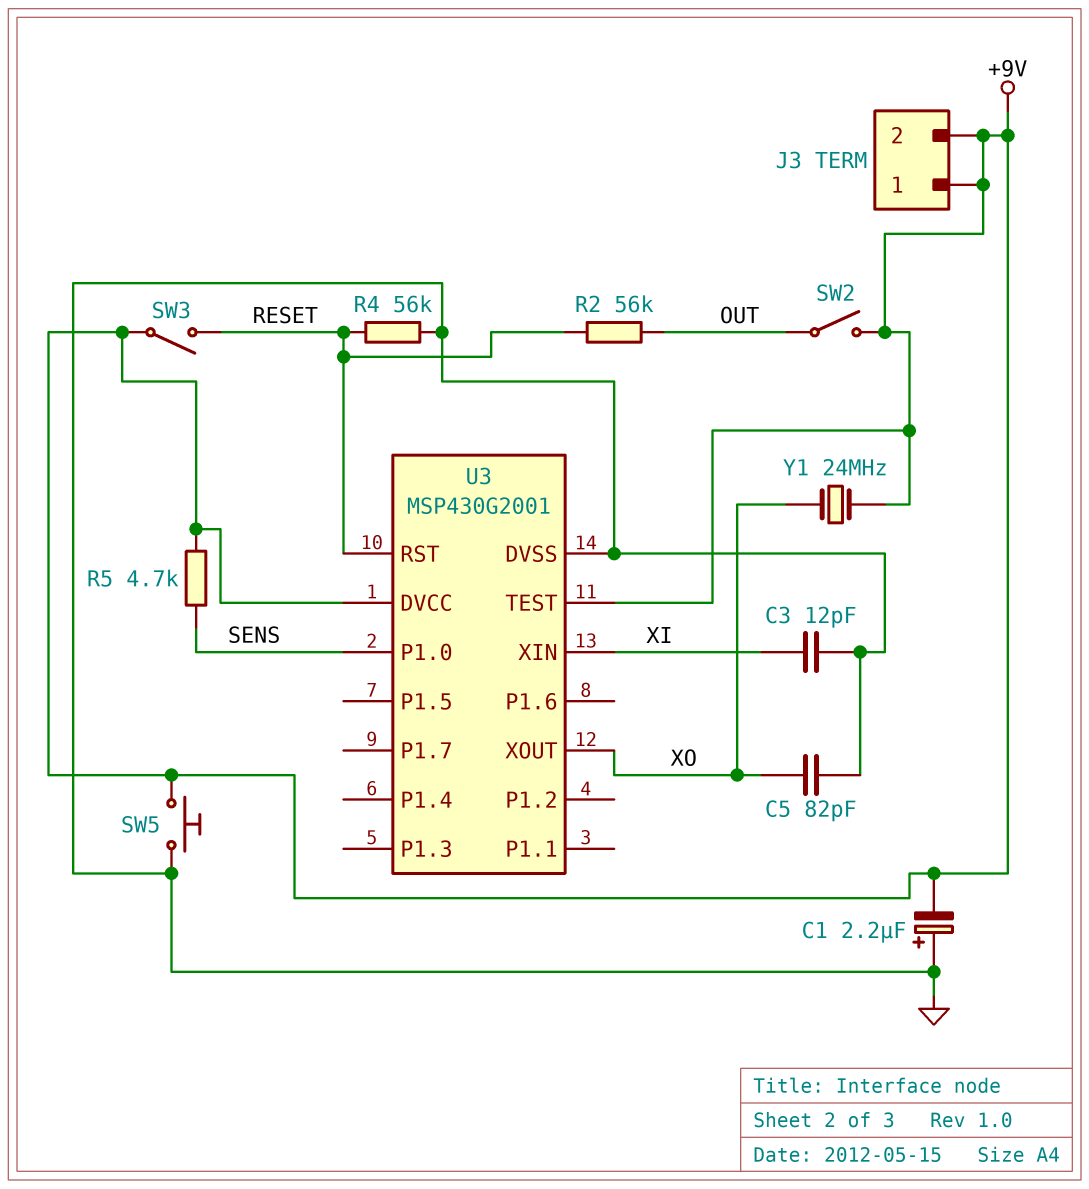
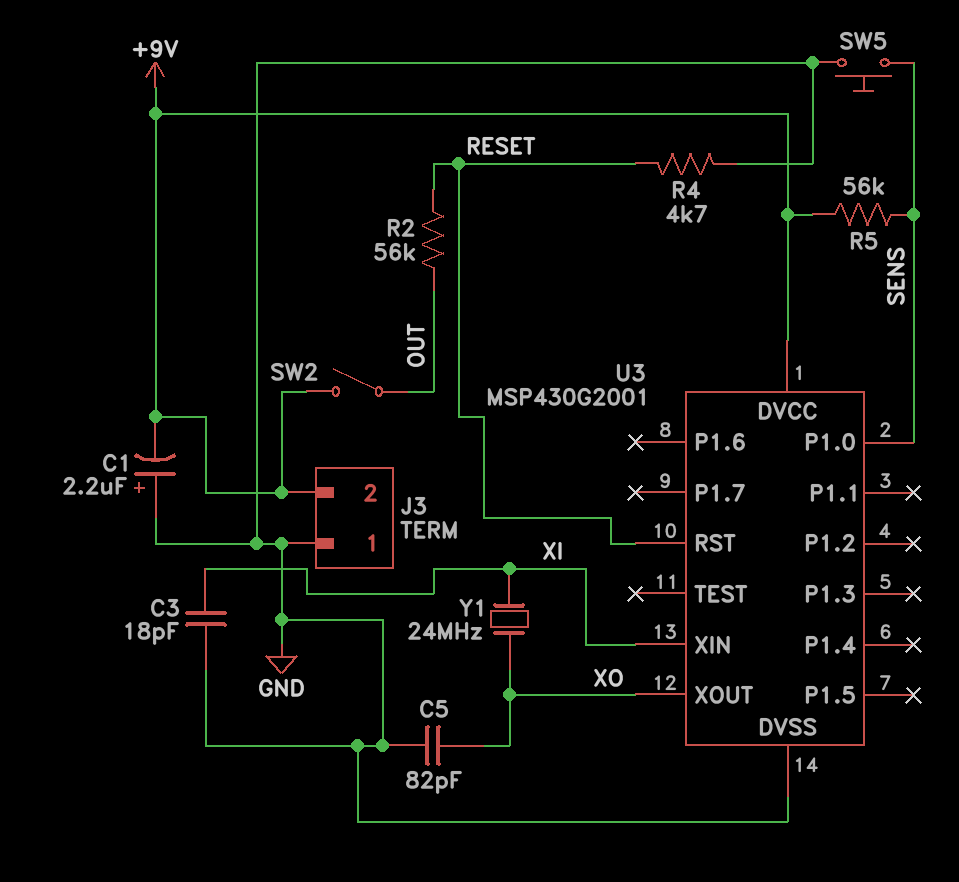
C3: 12pF (GND, XI) -> 18pF (GND, XI)
J3 pin 1: +9V -> GND
R4: 56k (GND, RESET) -> 4.7k (GND, RESET)
R5: 4.7k (+9V, SENS) -> 56k (+9V, SENS)
SW3: switch (+9V, RESET) -> none
SW5: button (+9V, GND) -> button (GND, SENS)
U3 pin TEST: +9V -> none
Y1: 24MHz (+9V, XO) -> 24MHz (XI, XO)

